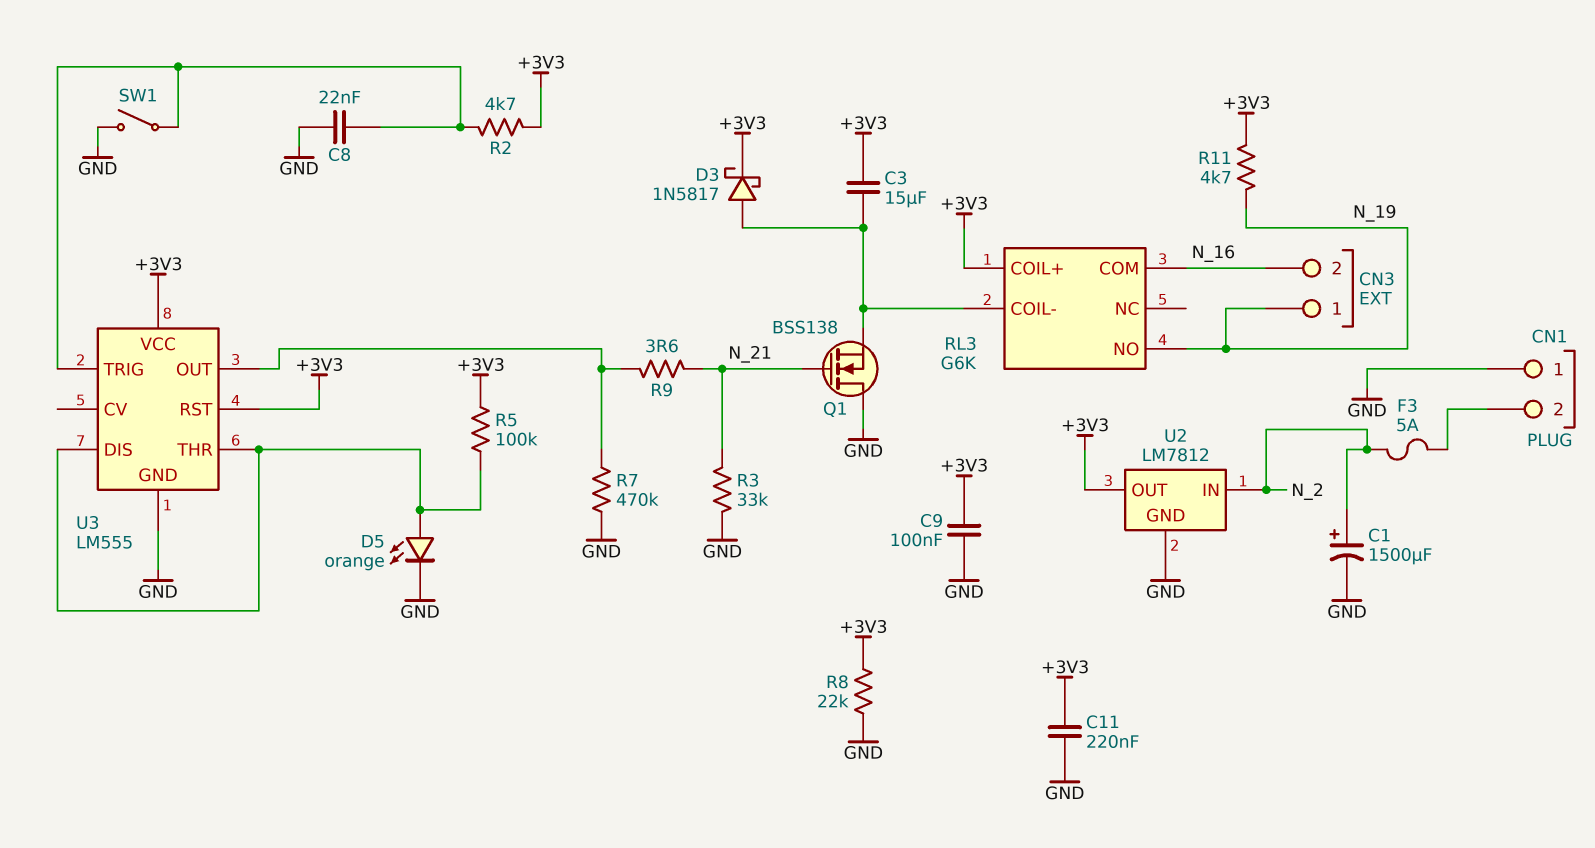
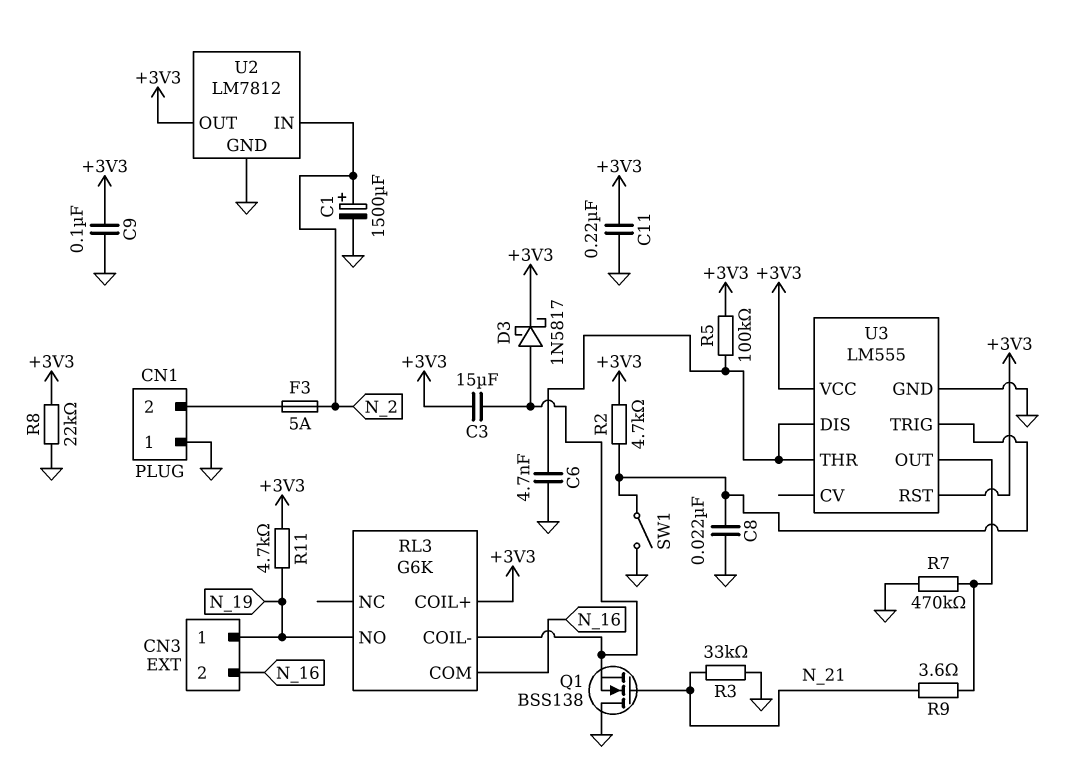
C6: none -> 4.7nF (GND, U3/DIS)
D5: LED orange (A U3/DIS, K GND) -> none

